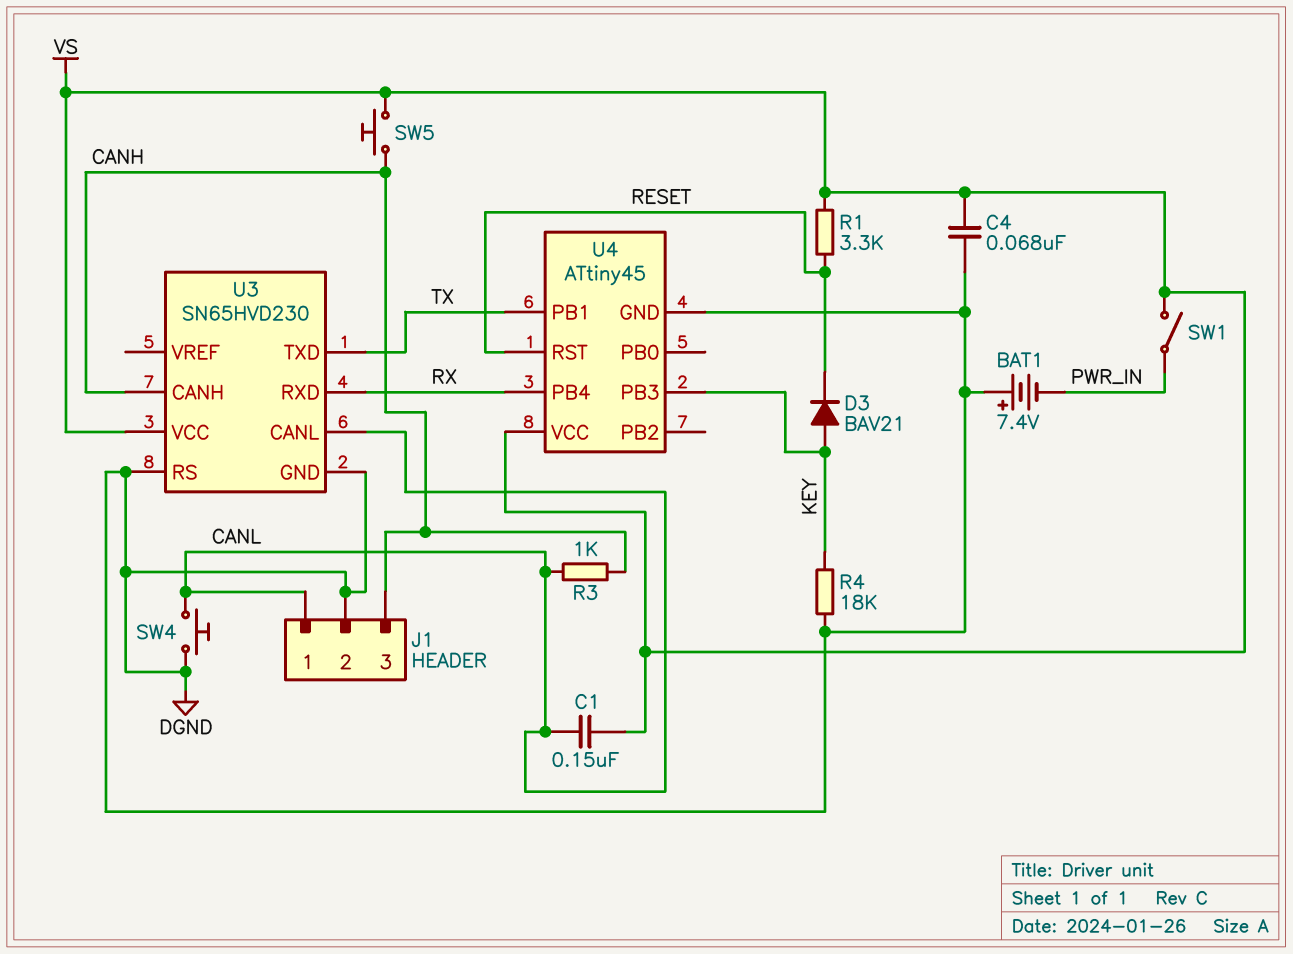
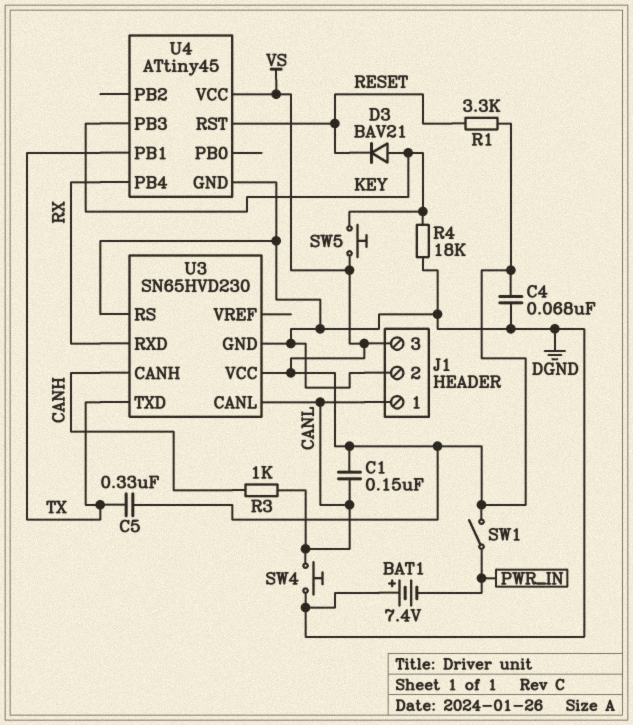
C5: none -> 330nF (TX, VS)
J1 pin 3: CANH -> VS
SW5: button (CANH, VS) -> button (KEY, VS)

